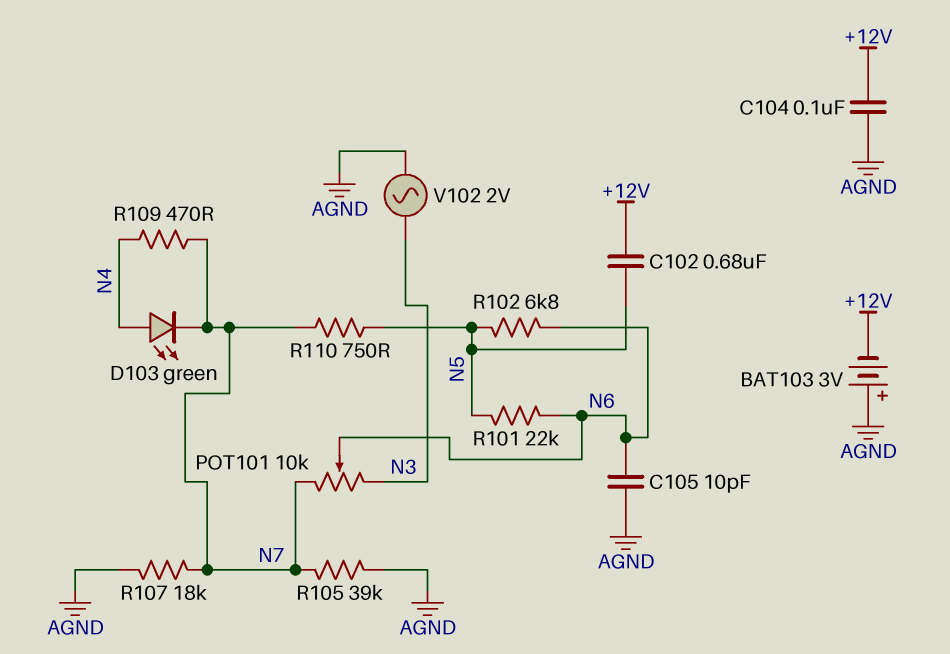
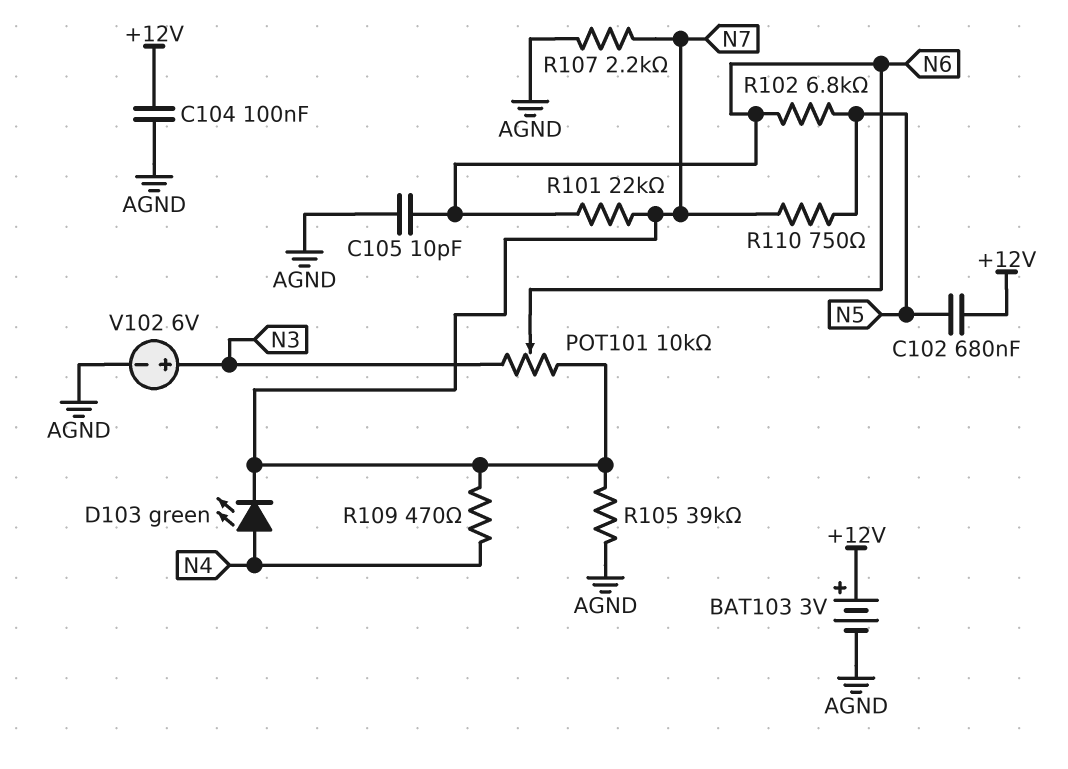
BAT103: 3V (plus AGND, minus +12V) -> 3V (plus +12V, minus AGND)
R101: 22k (N5, N6) -> 22k (N6, N7)
R107: 18k (AGND, N7) -> 2.2k (AGND, N7)
V102: AC 2V (AGND, N3) -> 6V (plus N3, minus AGND)

